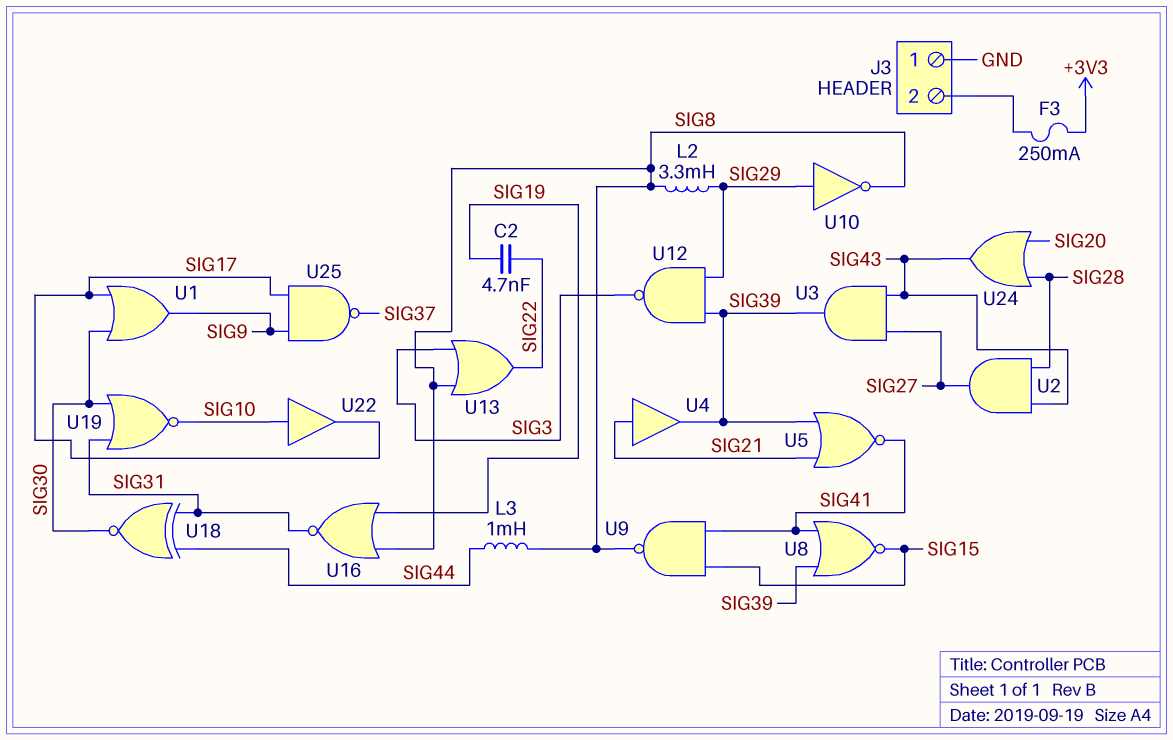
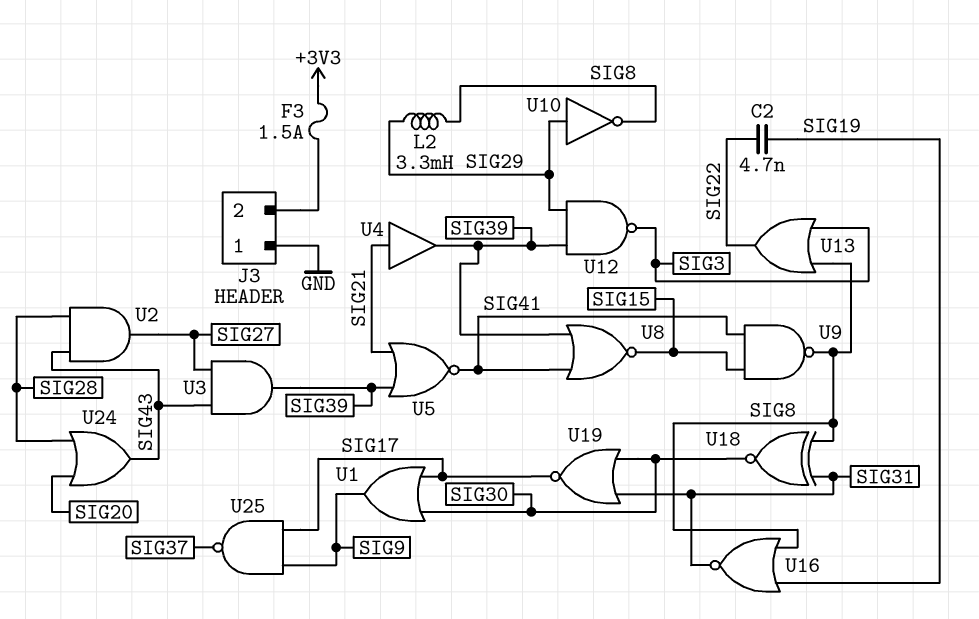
F3: 250mA (+3V3, J3/2) -> 1.5A (+3V3, J3/2)
L3: 1mH (SIG8, SIG44) -> none
U18: XNOR (in SIG31, in SIG44, out SIG30) -> XNOR (in SIG8, in SIG31, out SIG30)
U19: NOR (in SIG30, in SIG31, out SIG10) -> NOR (in SIG30, in SIG31, out SIG17)
U22: buffer (in SIG10, out SIG17) -> none

